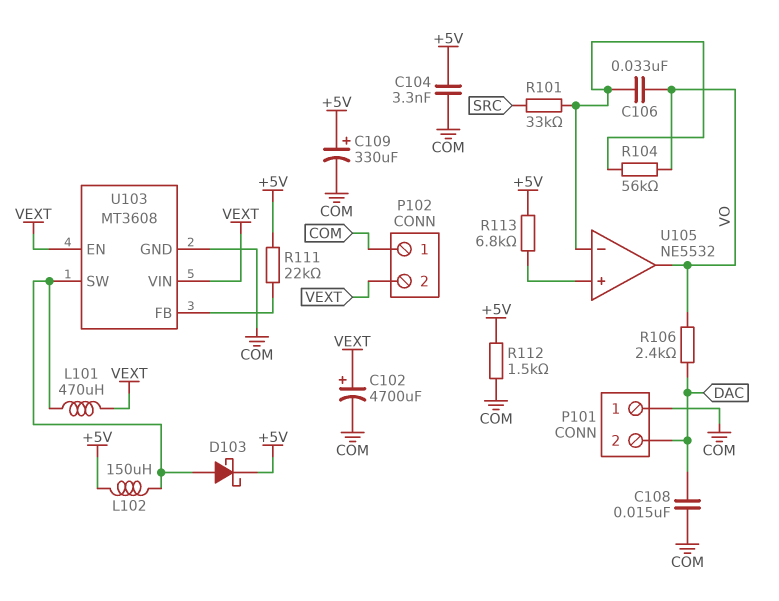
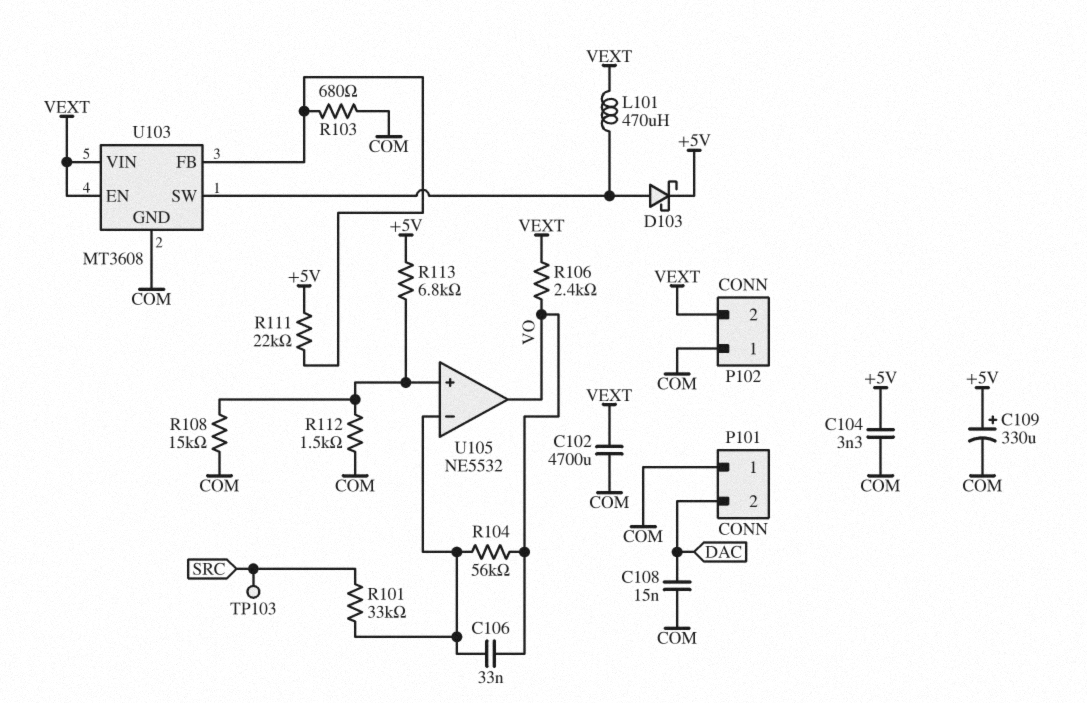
C102: 4700uF (plus VEXT, minus COM) -> 4700uF (COM, VEXT)
L102: 150uH (+5V, U103/SW) -> none
R103: none -> 680 (COM, U103/FB)
R106: 2.4k (DAC, VO) -> 2.4k (VEXT, VO)
R108: none -> 15k (COM, U105/in+)
R112: 1.5k (+5V, COM) -> 1.5k (COM, U105/in+)
TP103: none -> test point (SRC)

